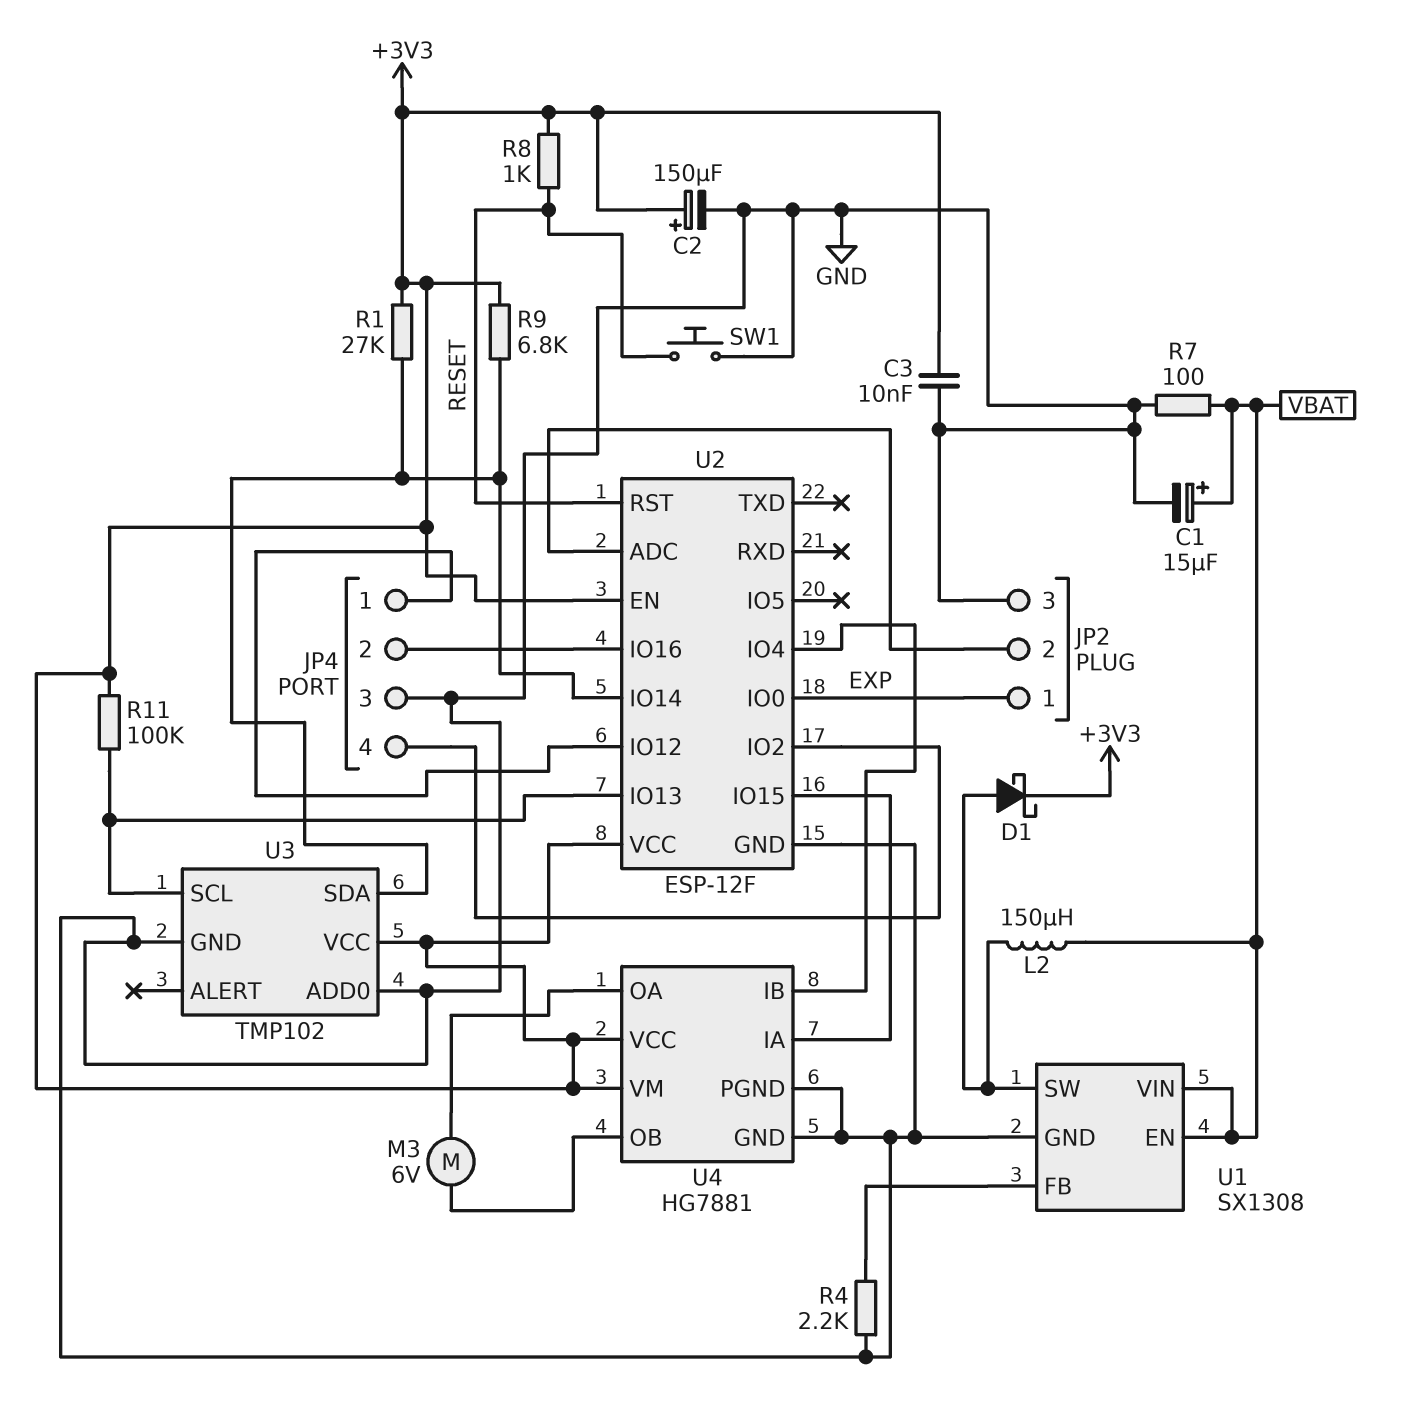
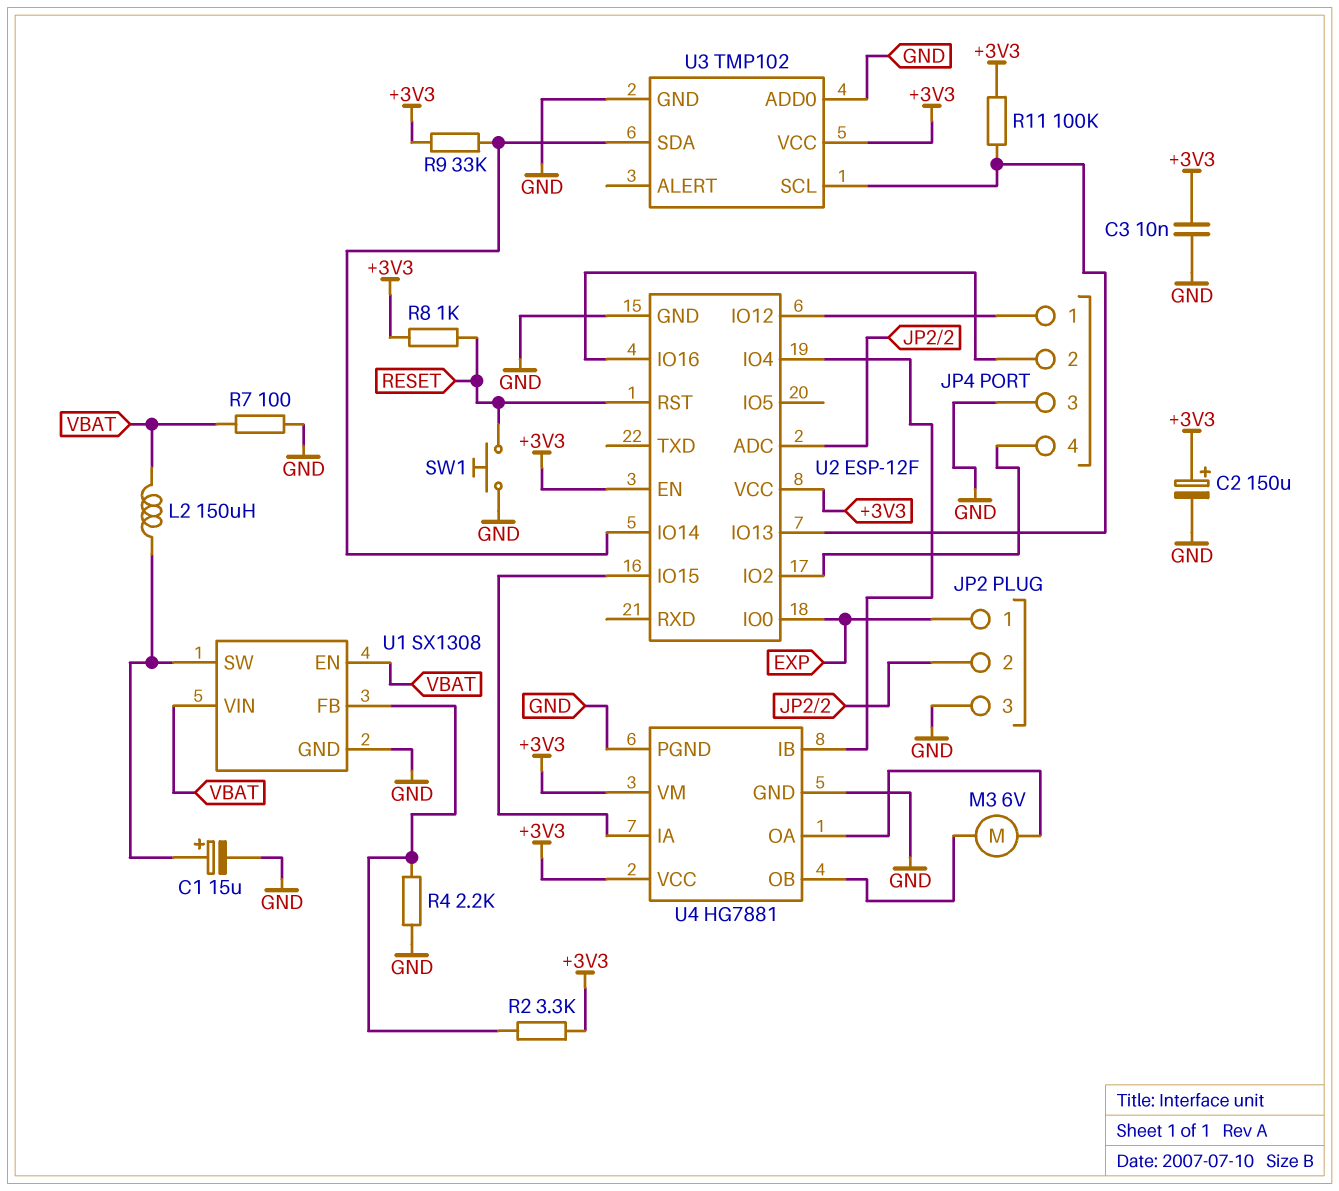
C1: 15uF (plus VBAT, minus GND) -> 15uF (plus U1/SW, minus GND)
D1: schottky (A U1/SW, K +3V3) -> none
R1: 27k (+3V3, U2/IO14) -> none
R2: none -> 3.3k (+3V3, U1/FB)
R9: 6.8k (+3V3, U2/IO14) -> 33k (+3V3, U2/IO14)

